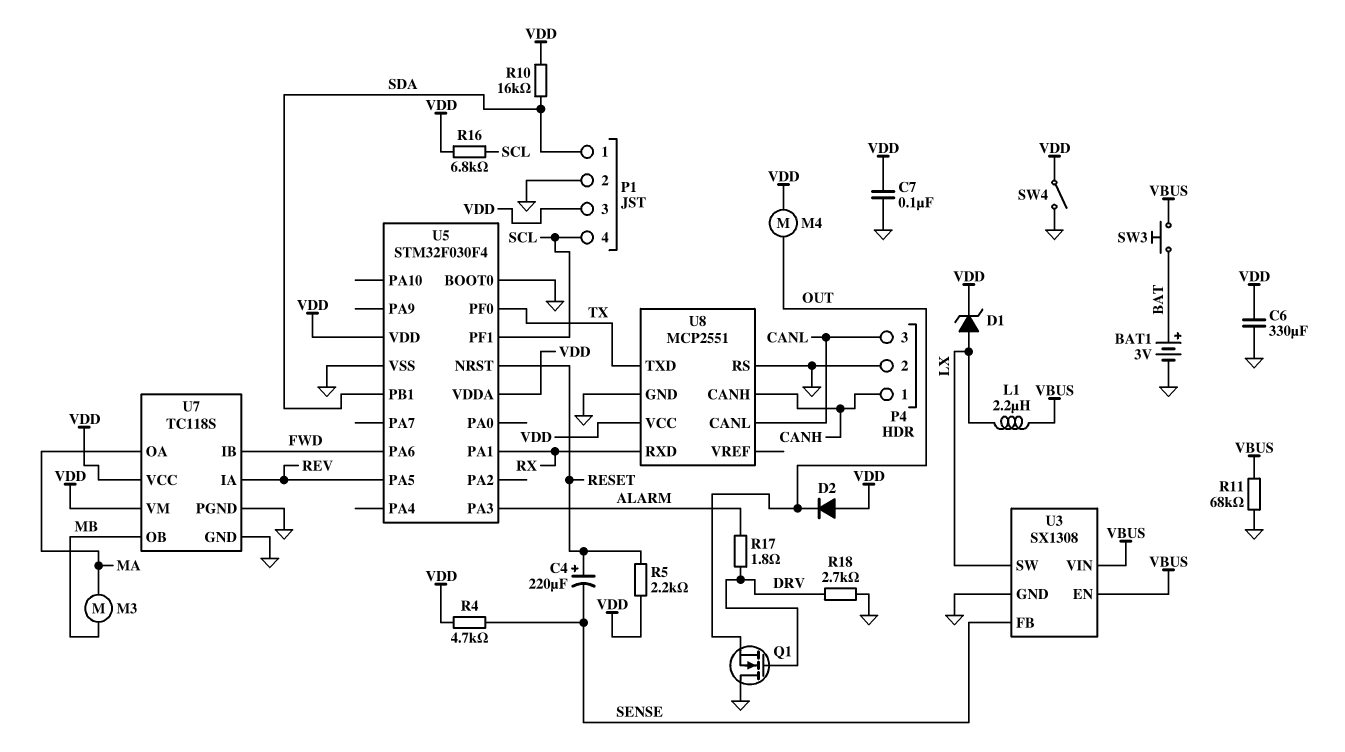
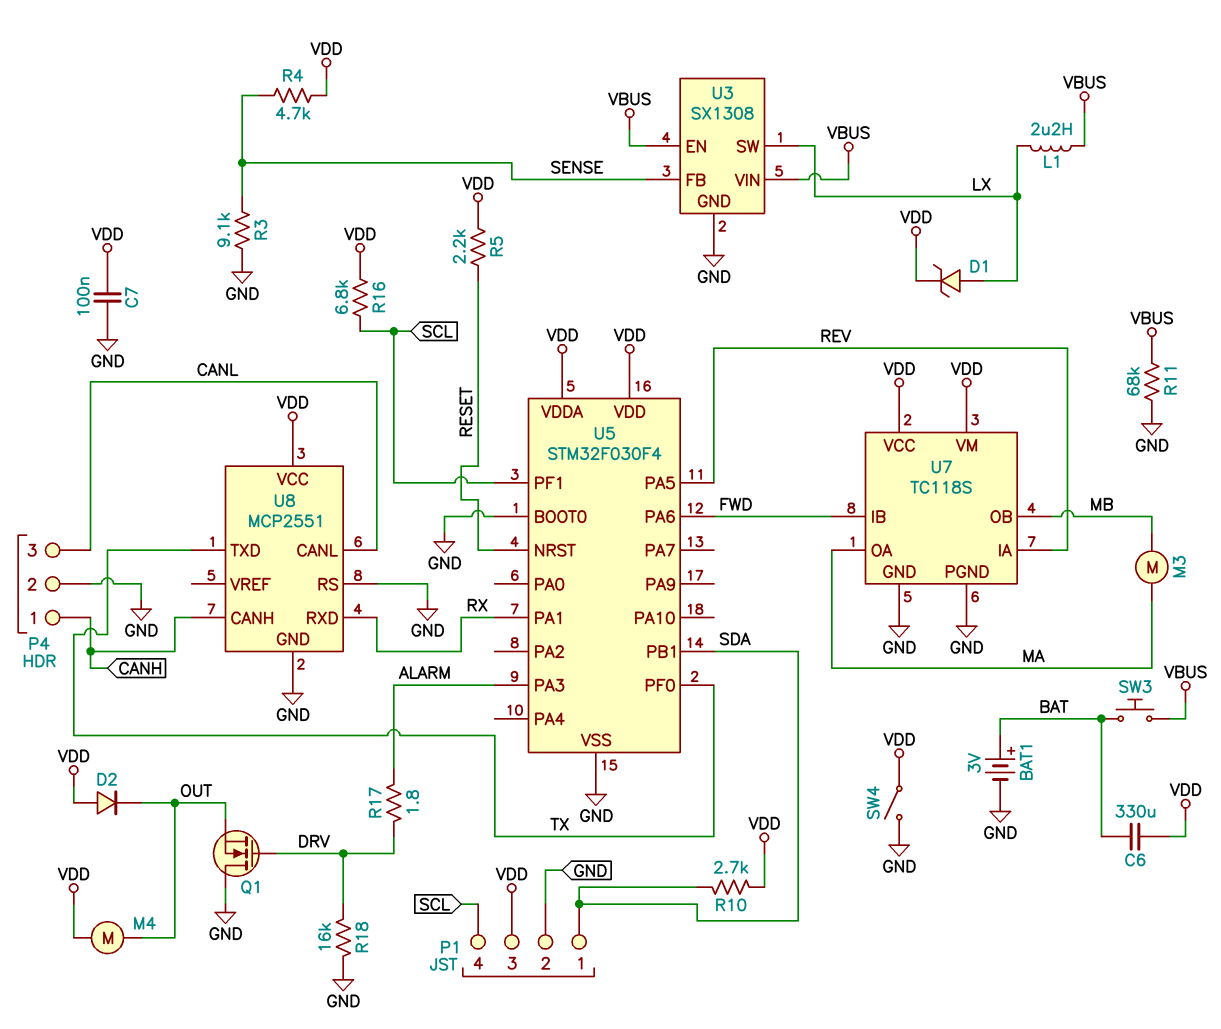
C4: 220uF (plus RESET, minus SENSE) -> none
C6: 330uF (GND, VDD) -> 330uF (BAT, VDD)
R3: none -> 9.1k (GND, SENSE)
R10: 16k (SDA, VDD) -> 2.7k (SDA, VDD)
R18: 2.7k (DRV, GND) -> 16k (DRV, GND)

